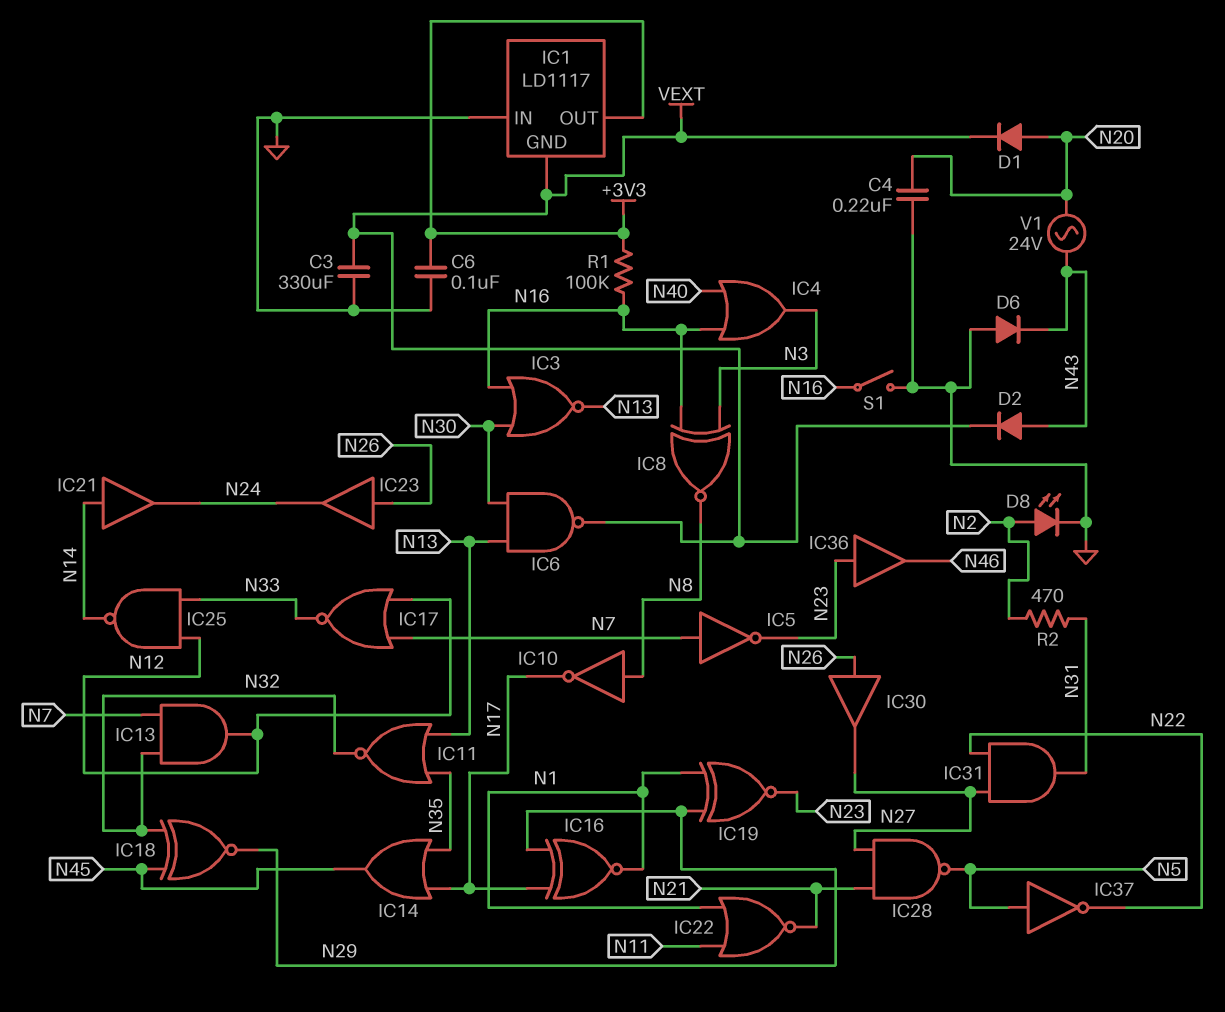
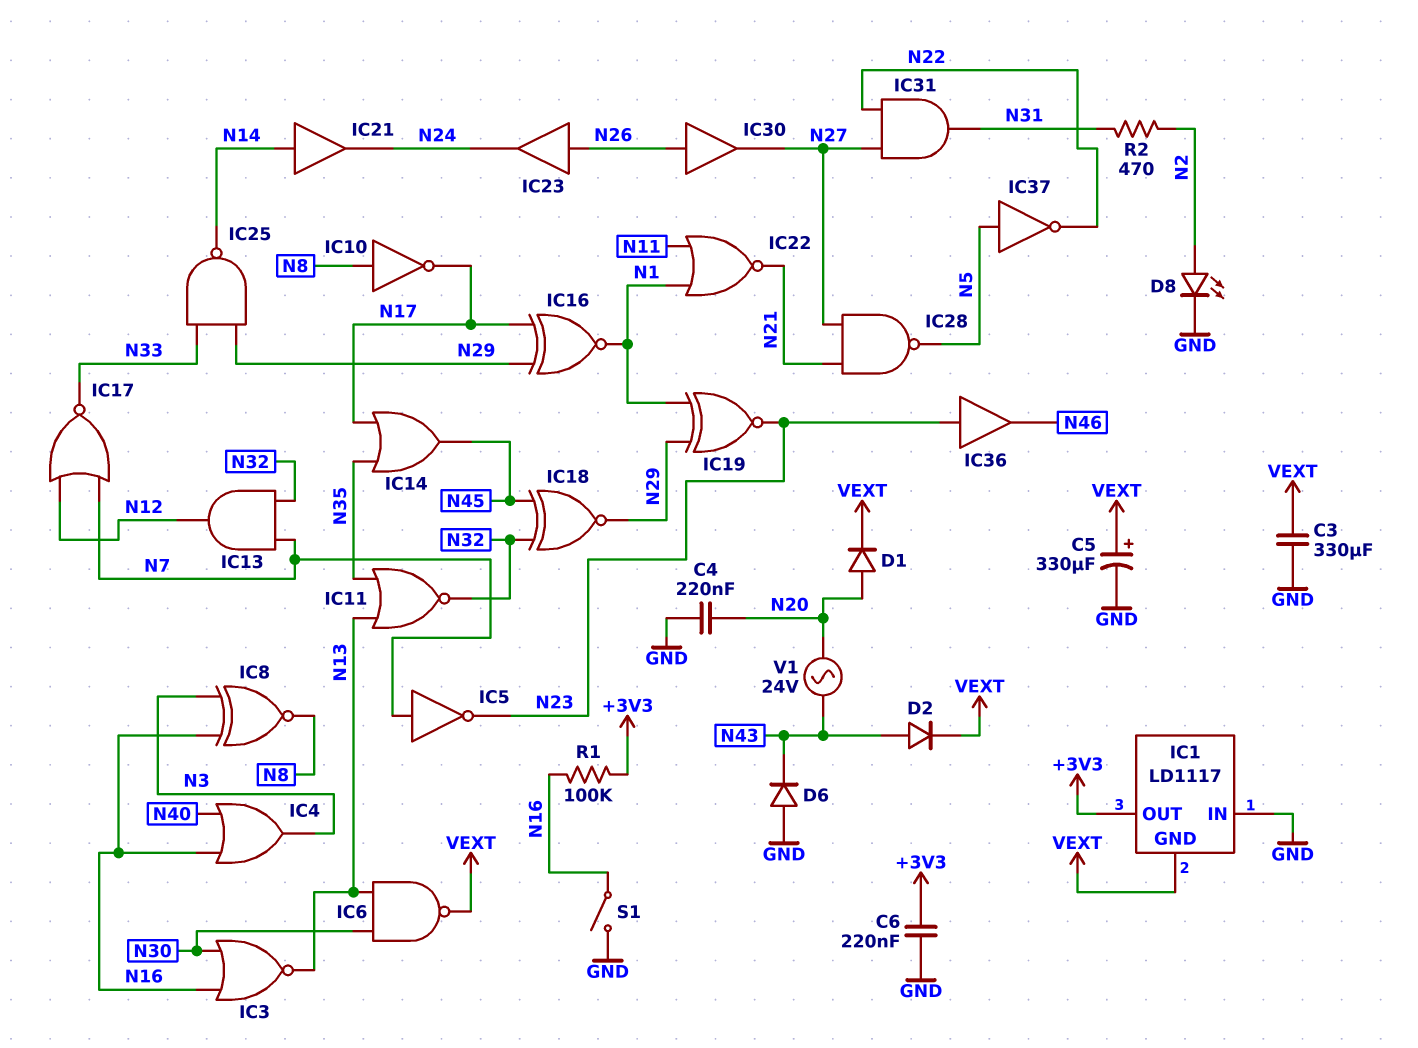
C5: none -> 330uF (plus VEXT, minus GND)
C6: 100nF (+3V3, GND) -> 220nF (+3V3, GND)
IC25: NAND (in N12, in N33, out N14) -> NAND (in N29, in N33, out N14)

